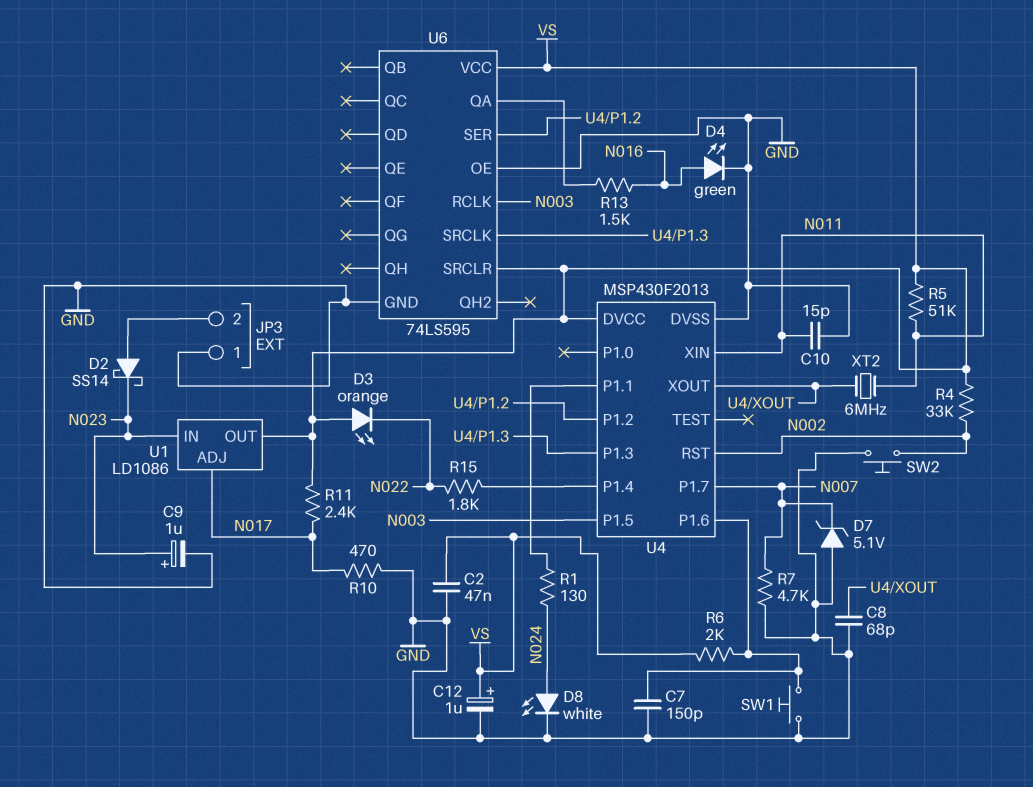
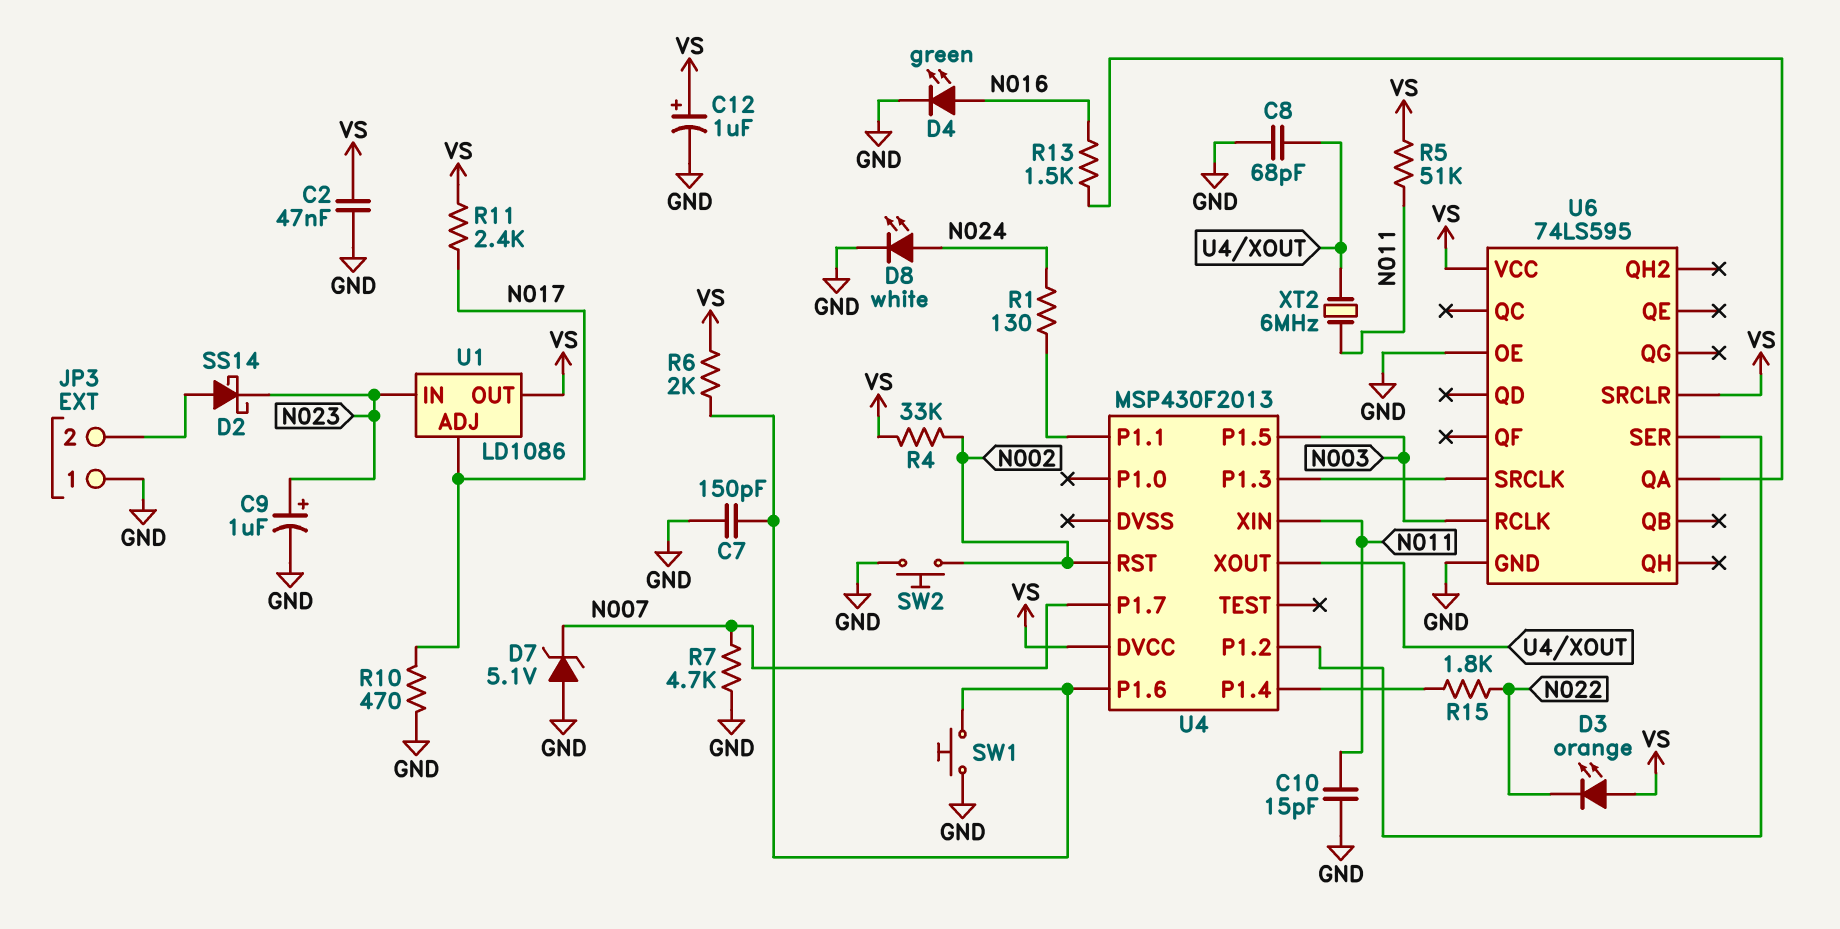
U4 pin DVSS: GND -> none

